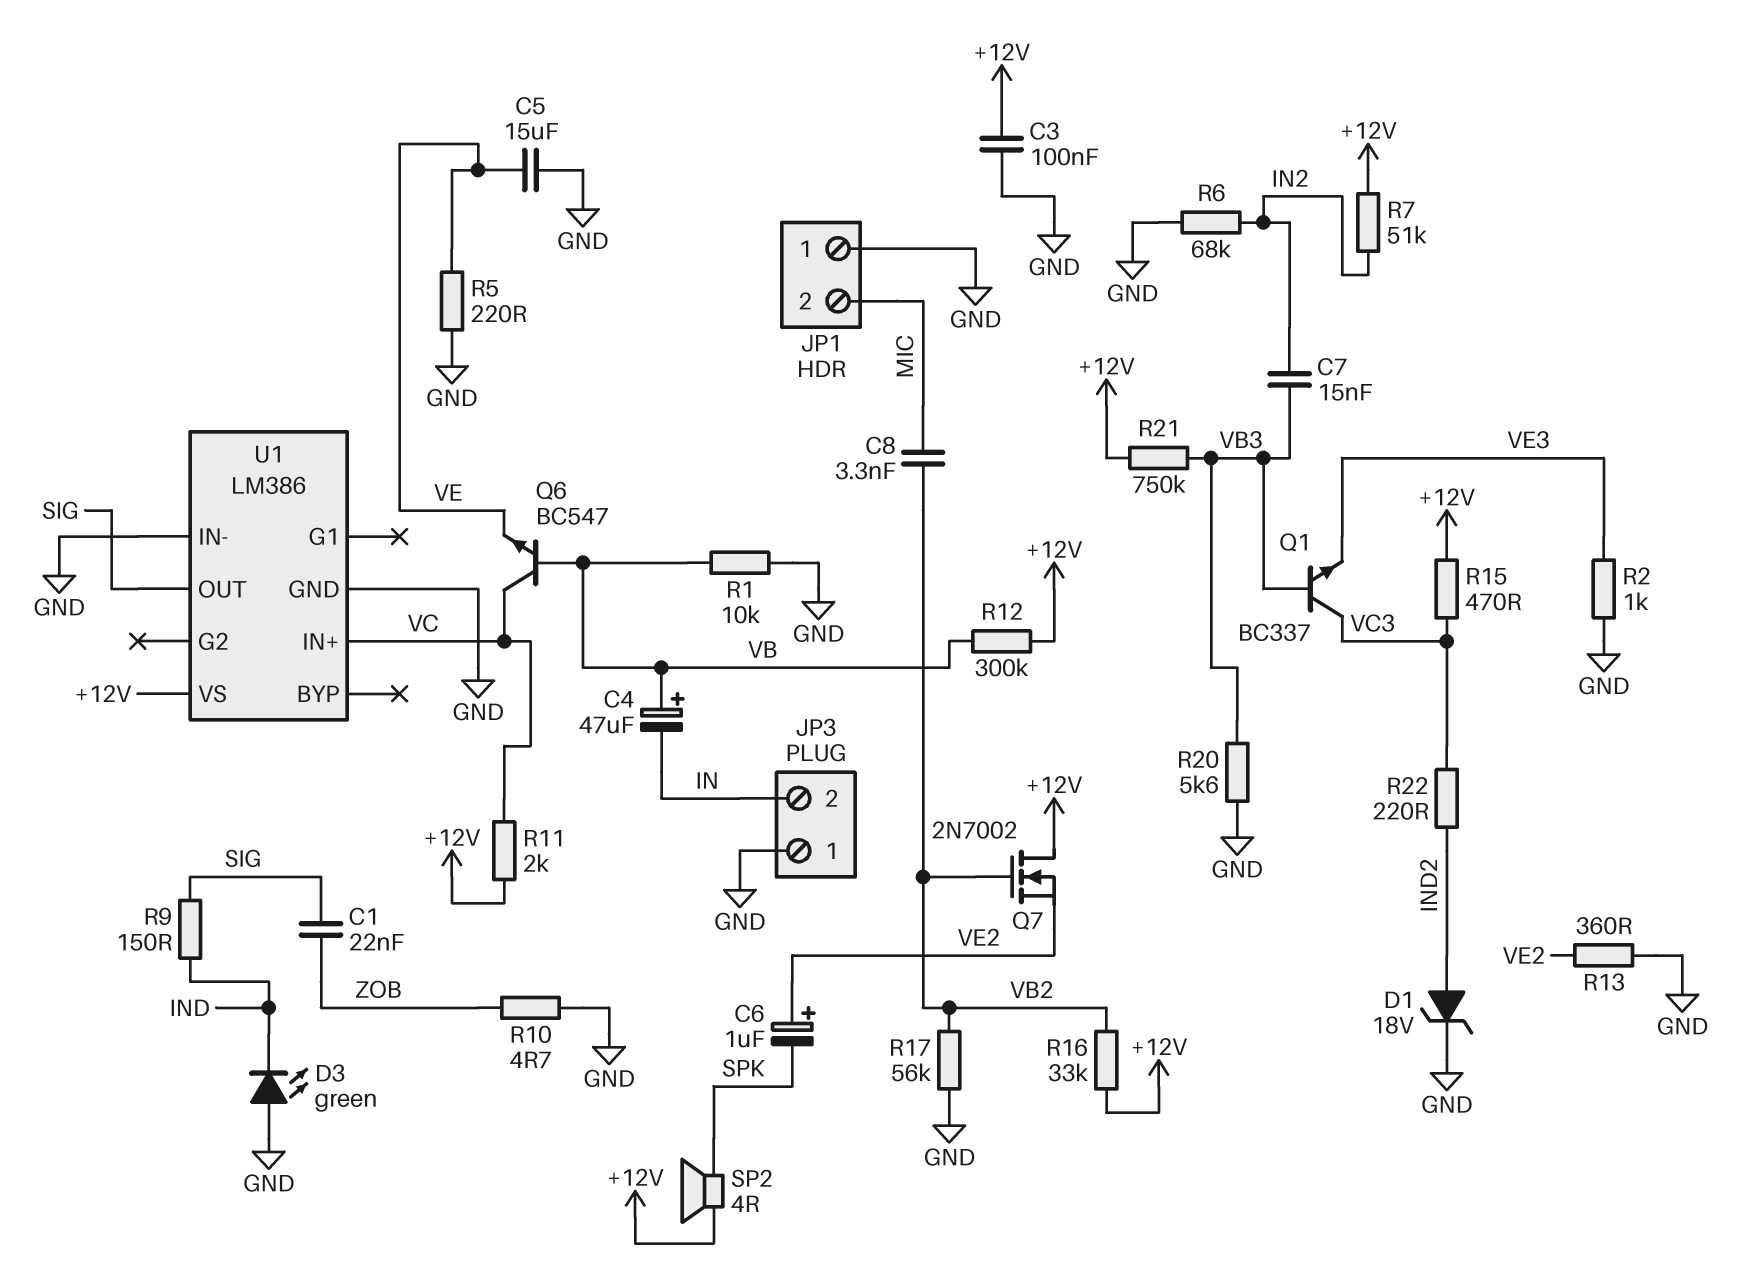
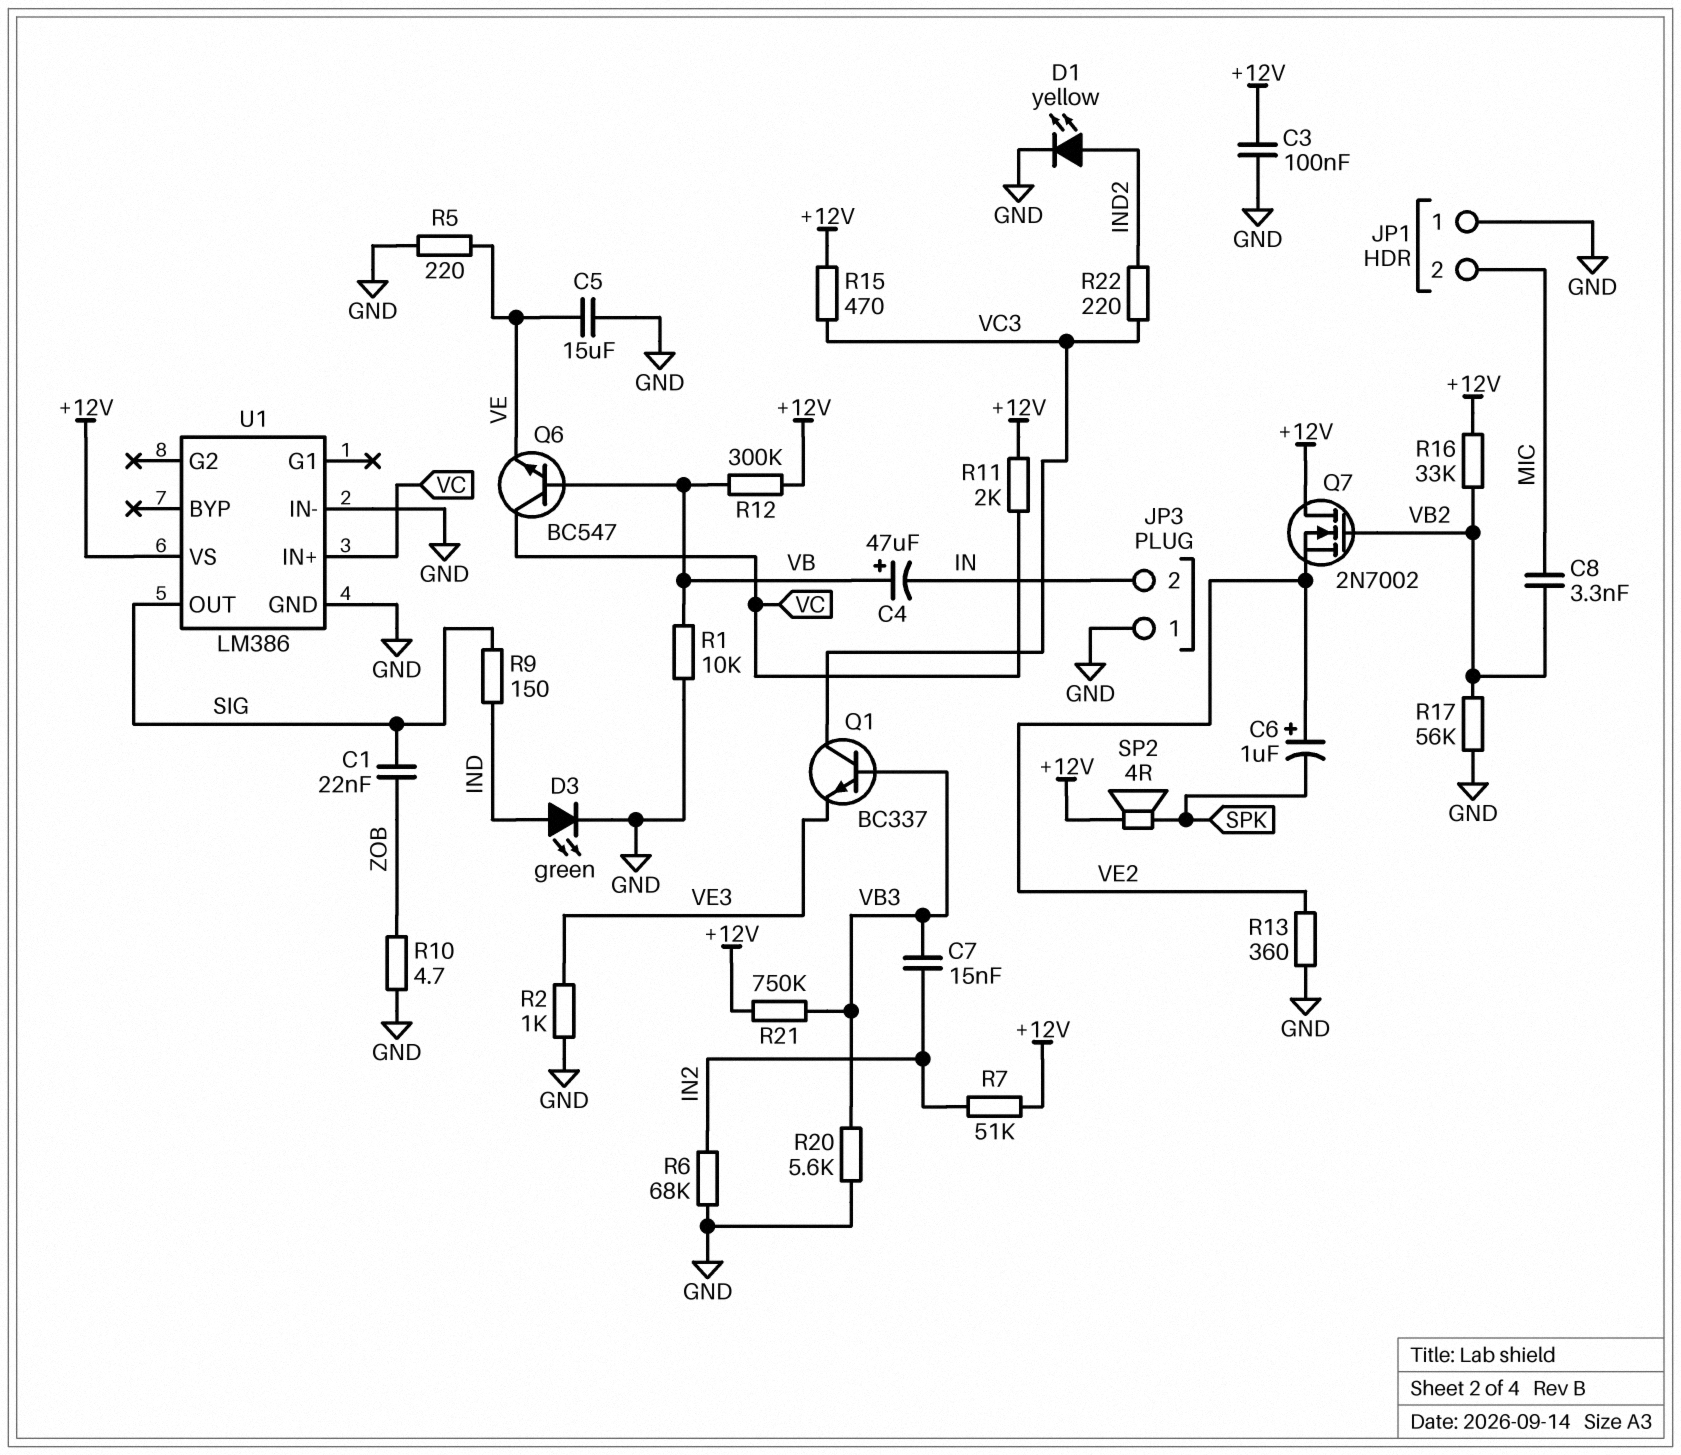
D1: zener 18V (A IND2, K GND) -> LED yellow (A IND2, K GND)
D3: LED green (A GND, K IND) -> LED green (A IND, K GND)

